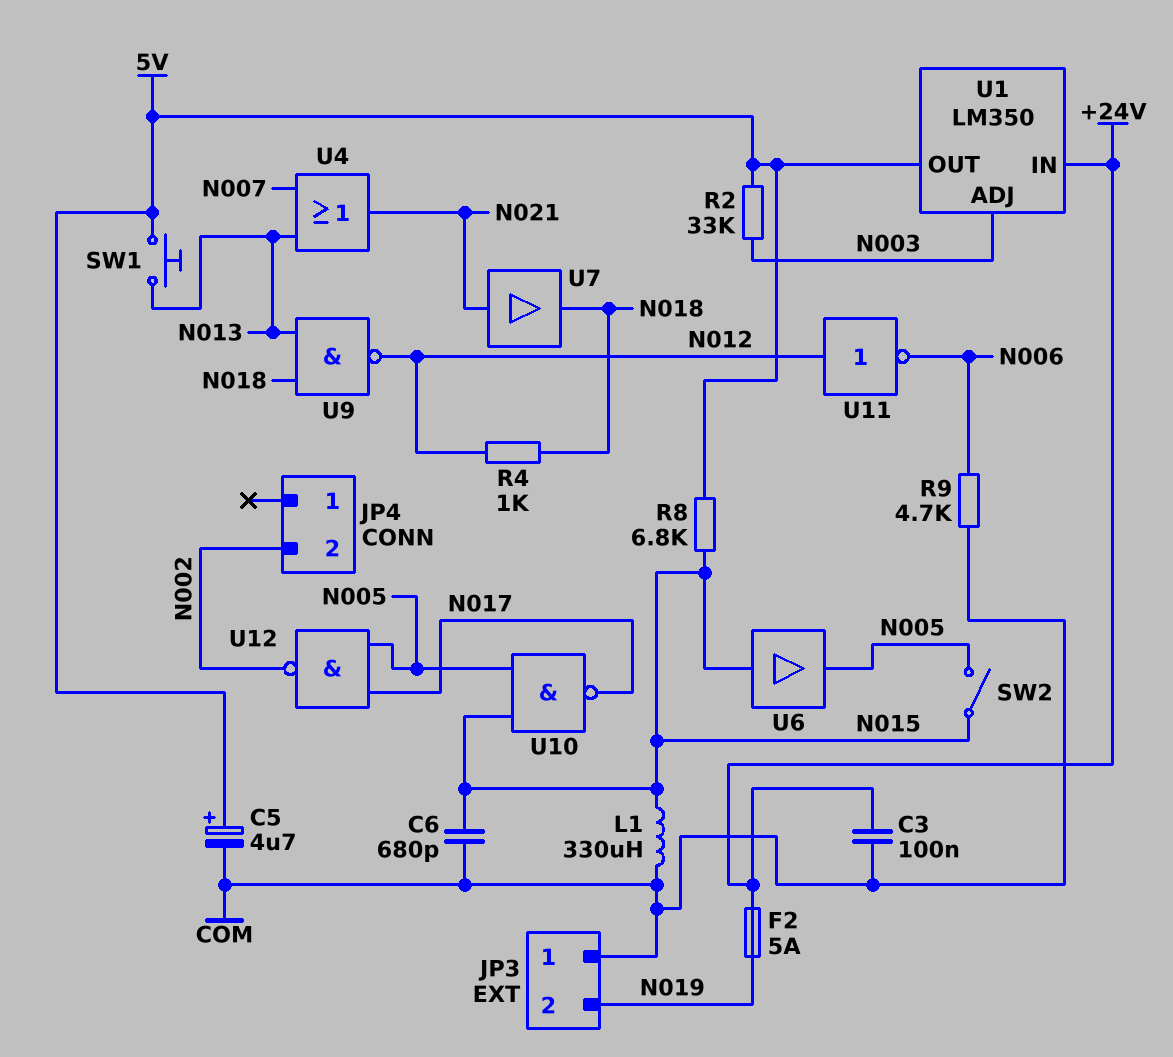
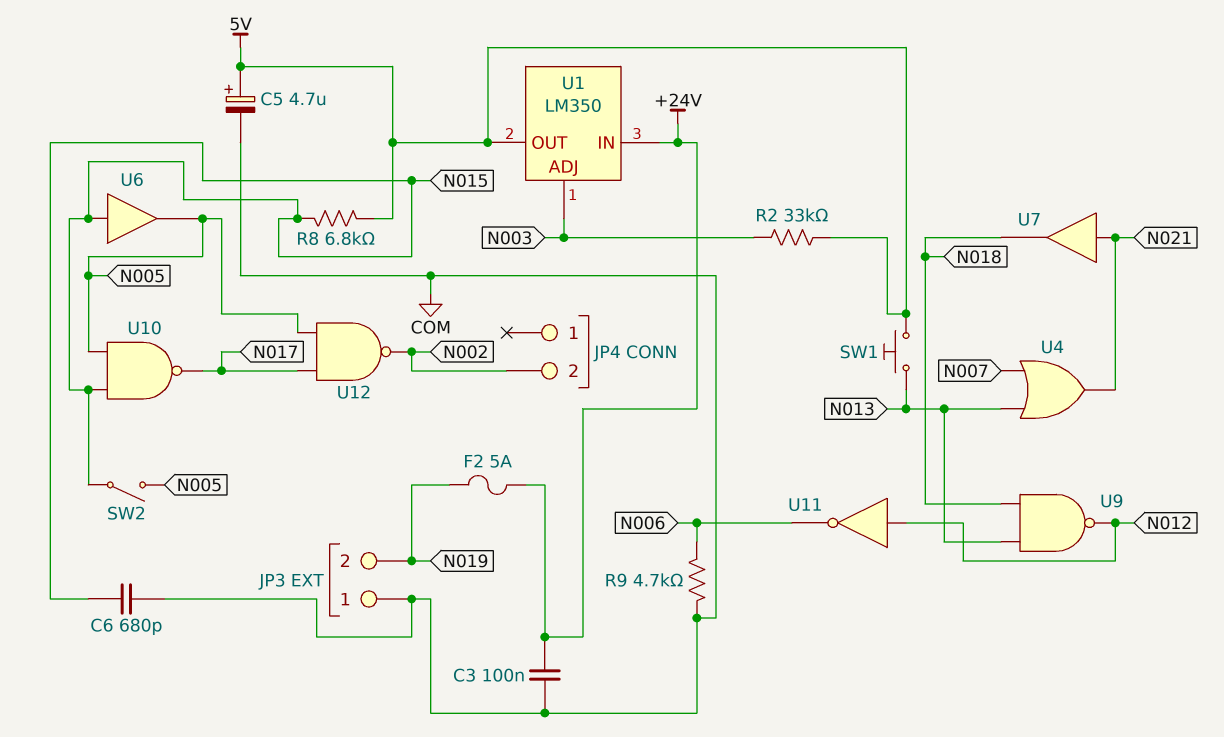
L1: 330uH (COM, N015) -> none
R4: 1k (N012, N018) -> none

